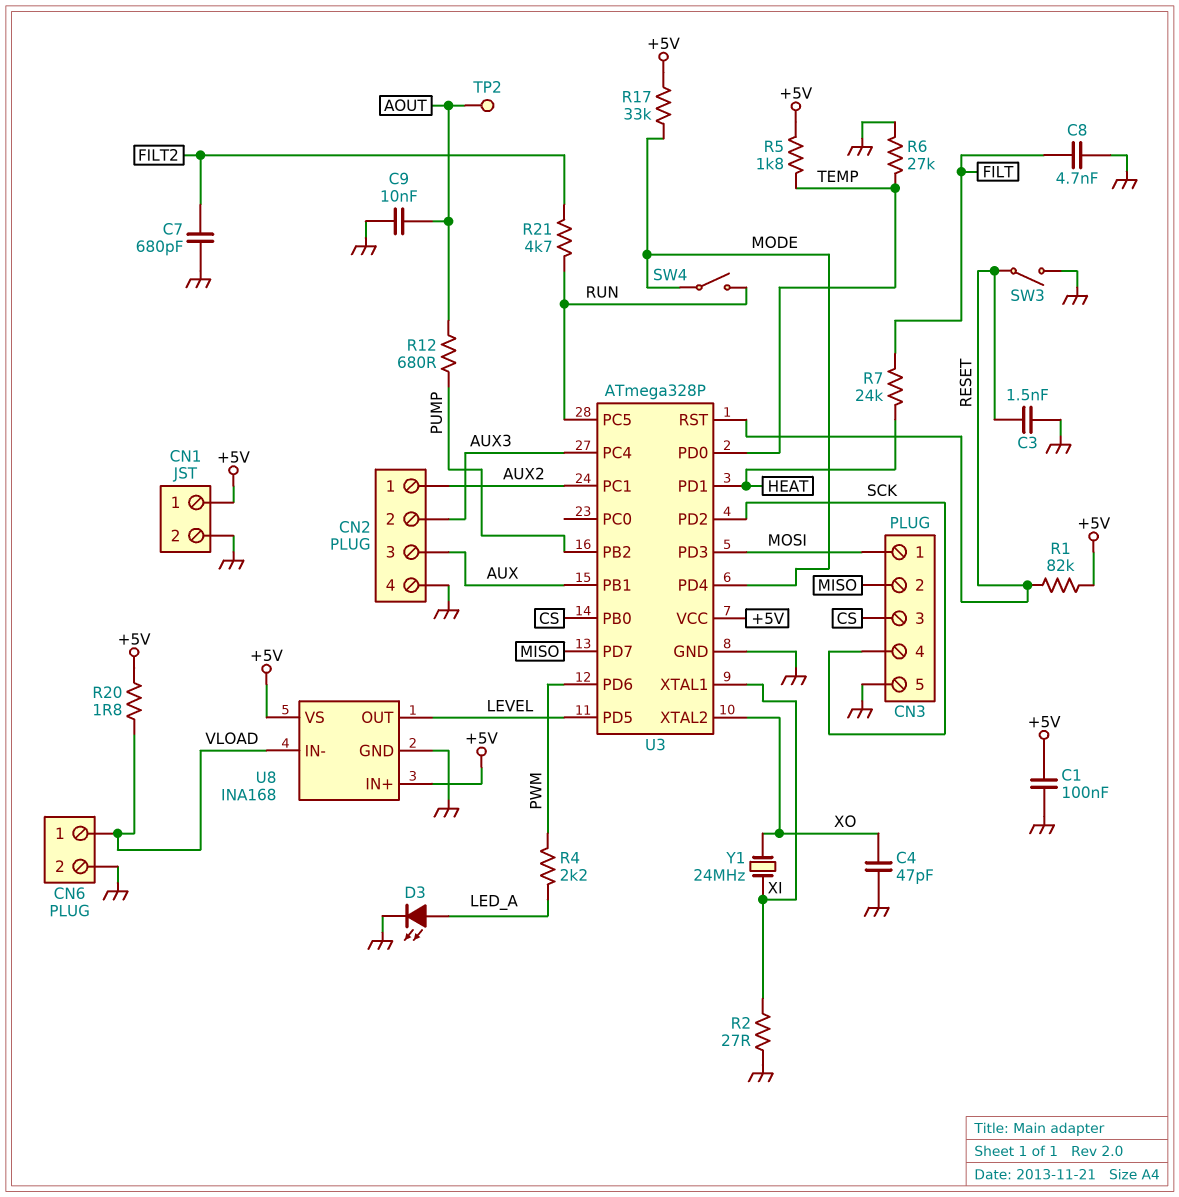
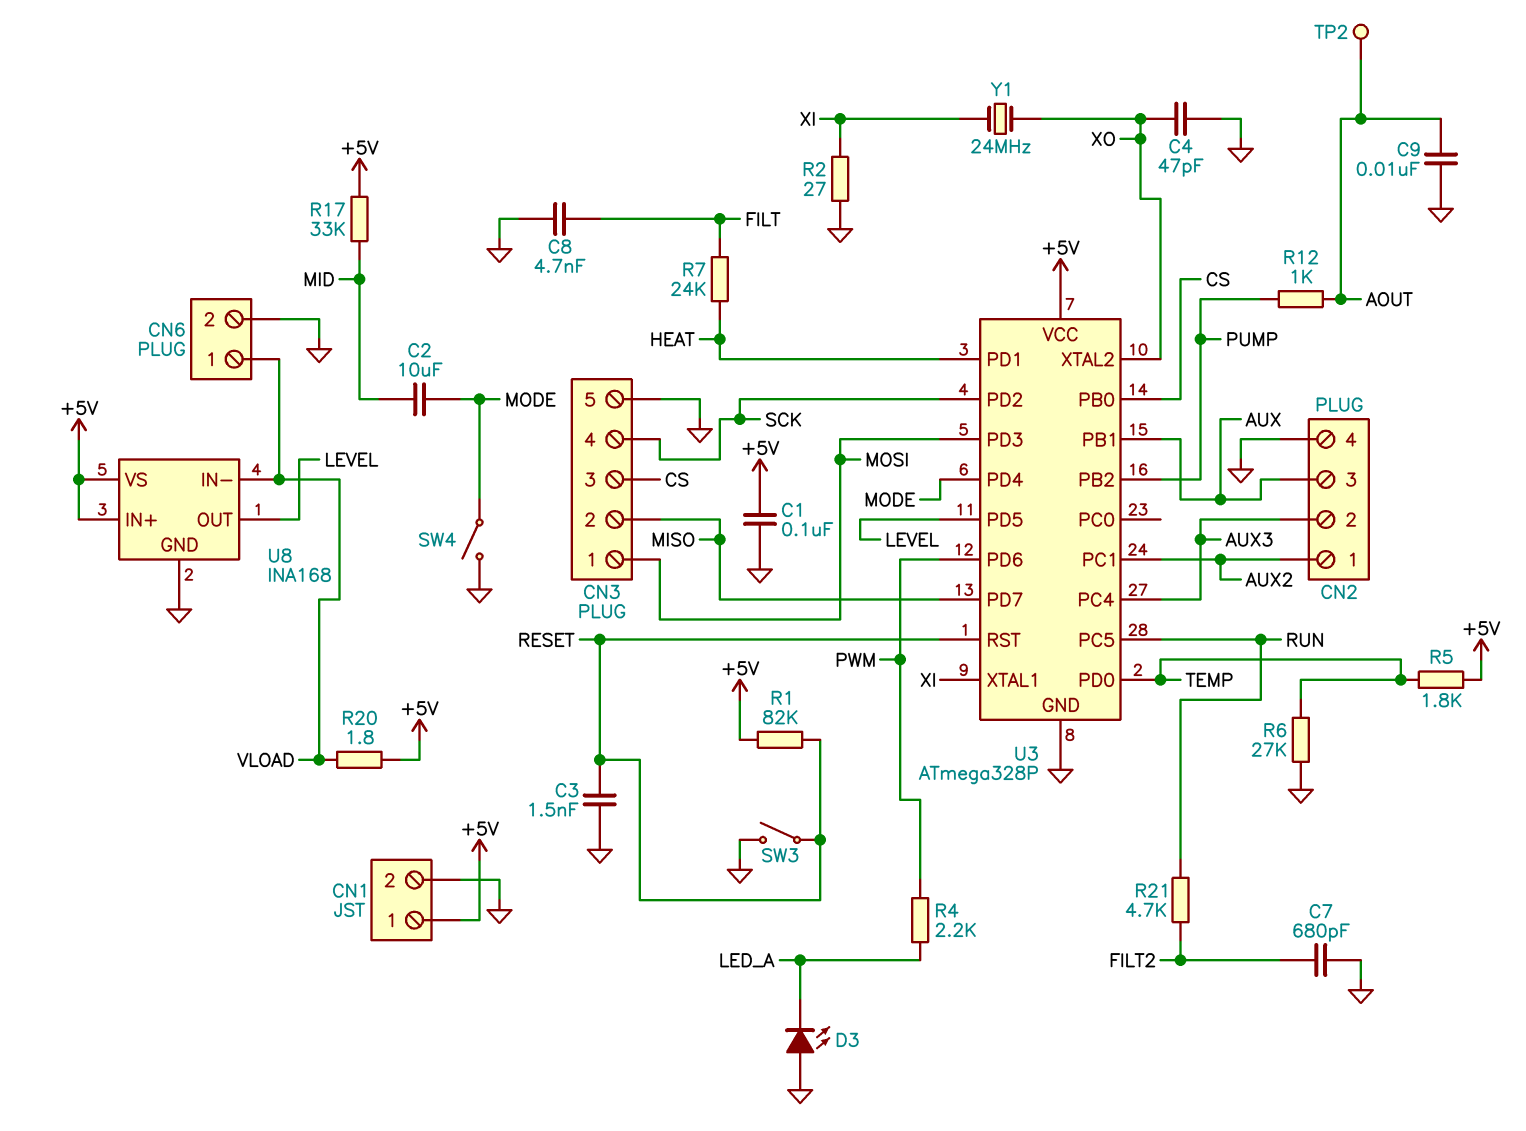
C2: none -> 10uF (MID, MODE)
D3: LED (A LED_A, K GND) -> LED (A GND, K LED_A)
R12: 680 (AOUT, PUMP) -> 1k (AOUT, PUMP)
R17: 33k (+5V, MODE) -> 33k (+5V, MID)
SW4: switch (MODE, RUN) -> switch (GND, MODE)

